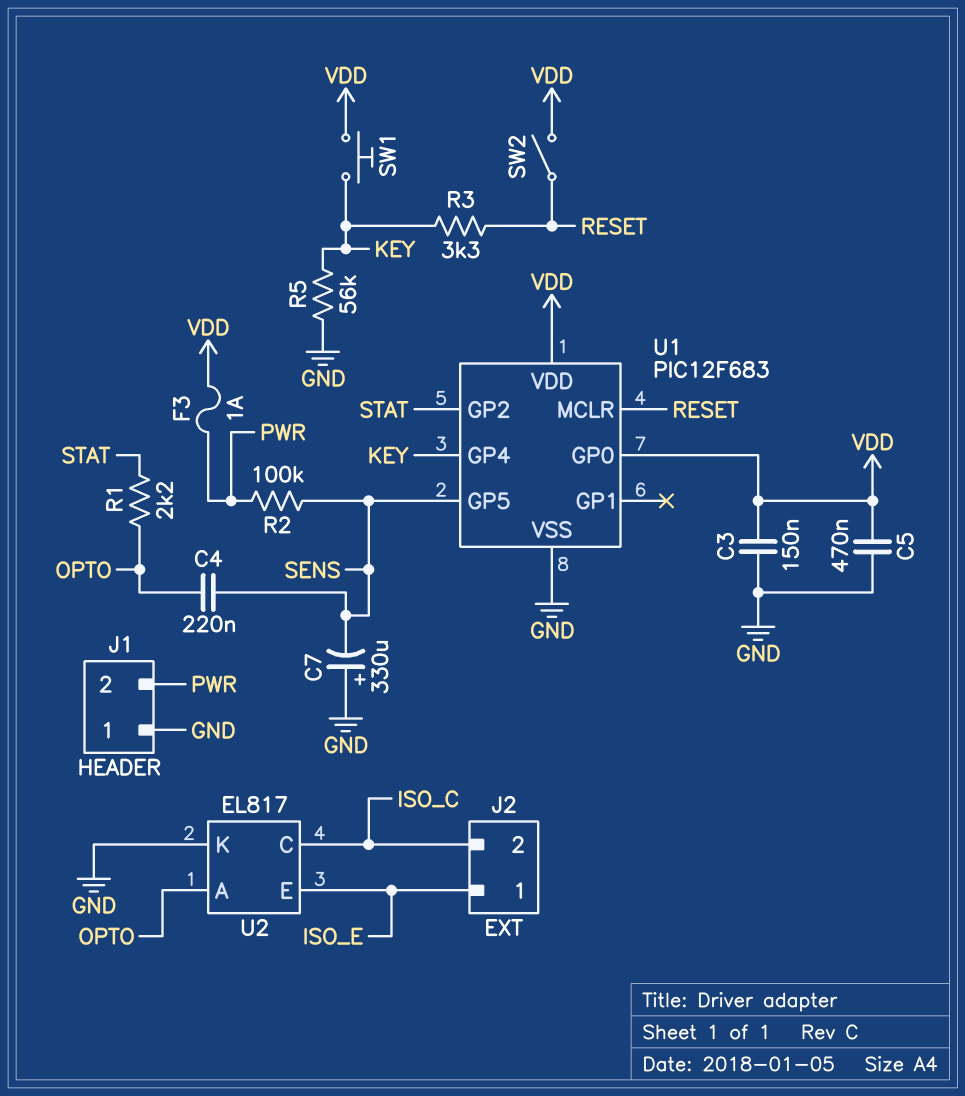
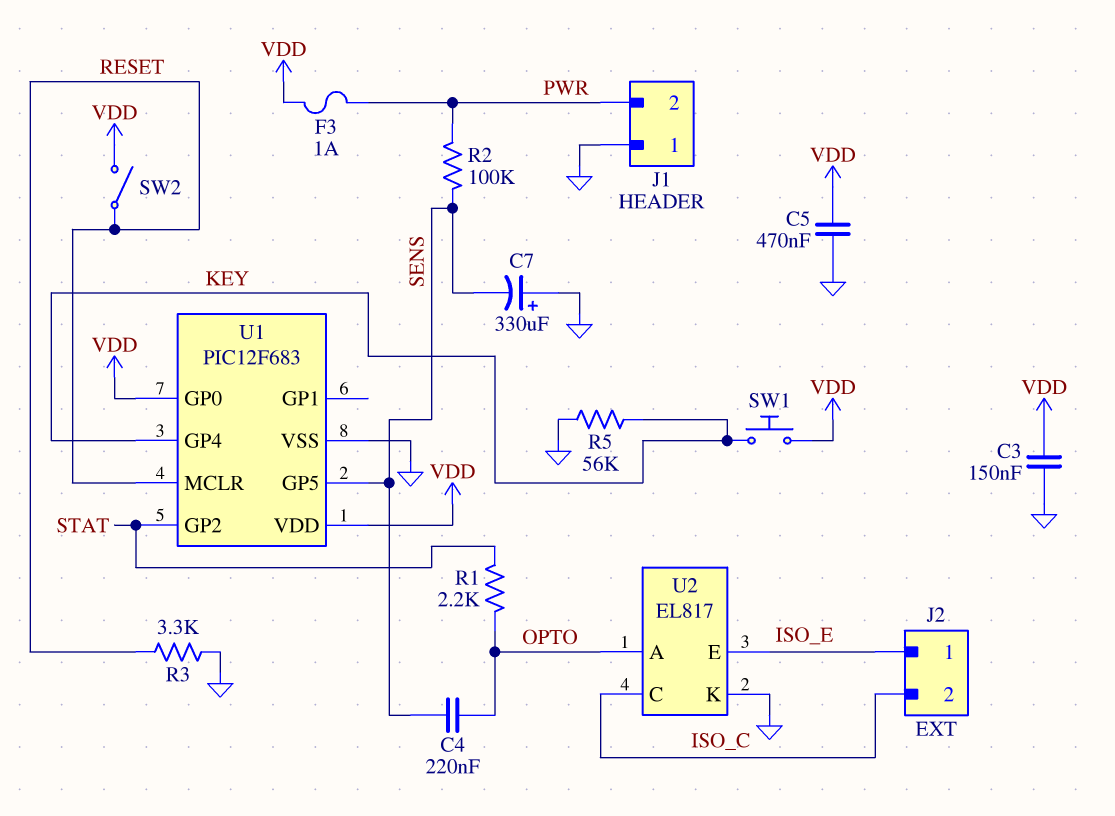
R3: 3.3k (KEY, RESET) -> 3.3k (GND, RESET)

